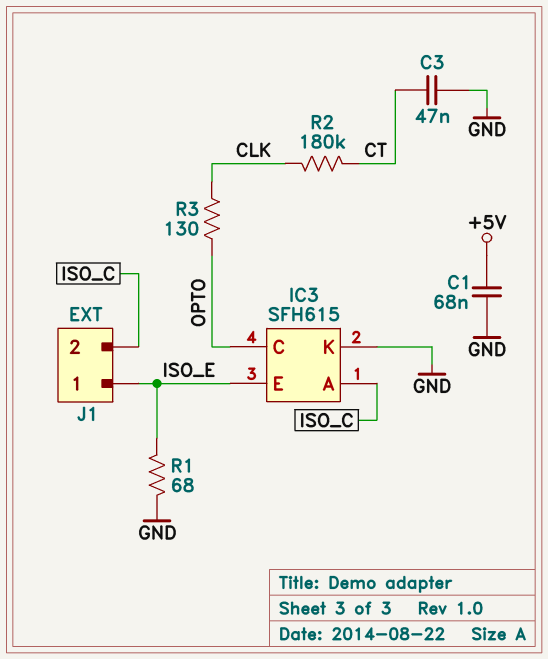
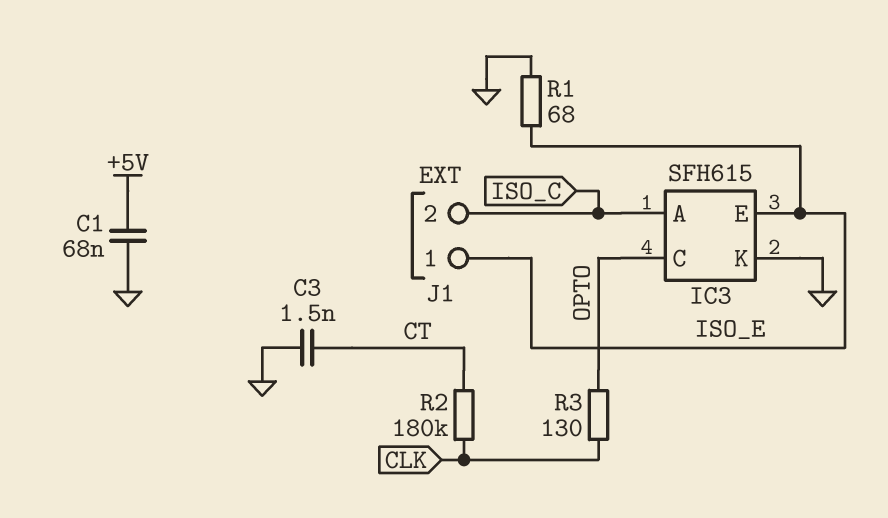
C3: 47nF (CT, GND) -> 1.5nF (CT, GND)

